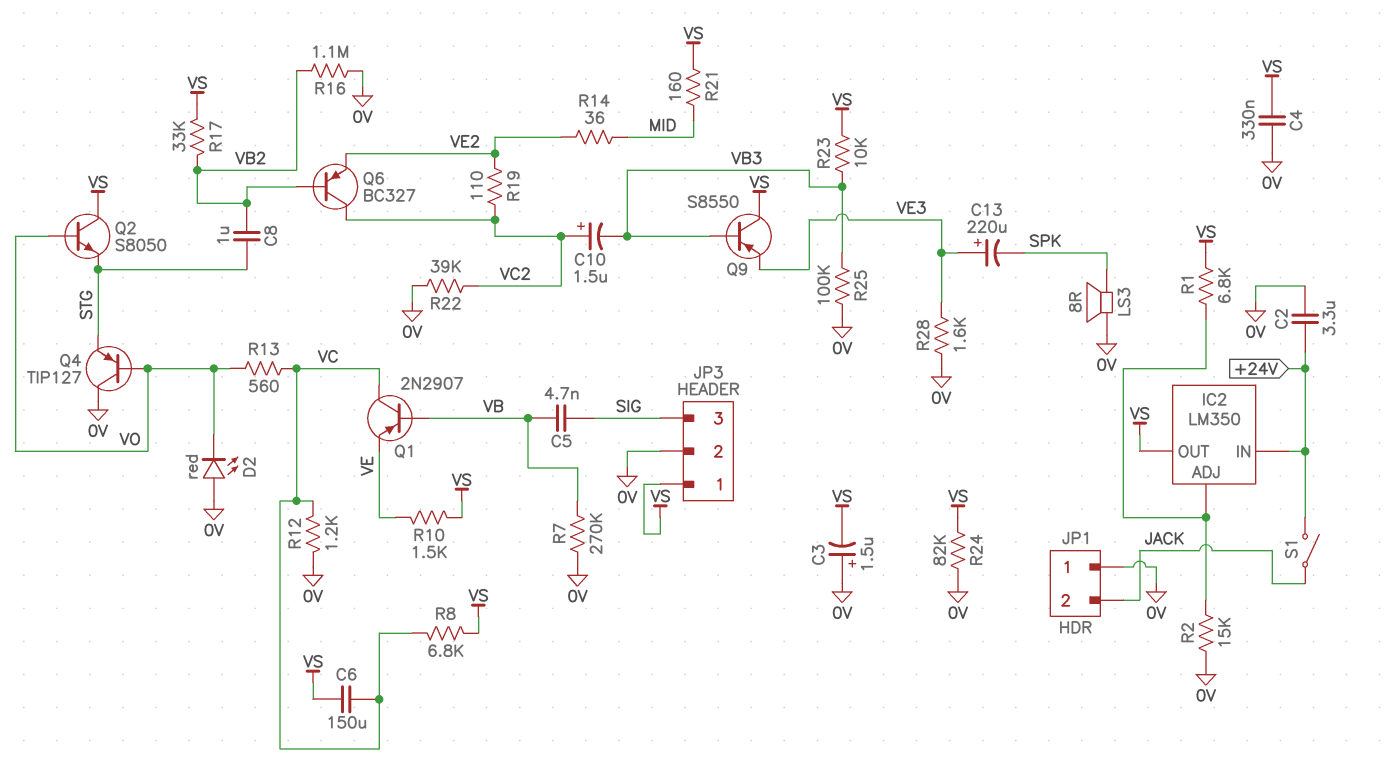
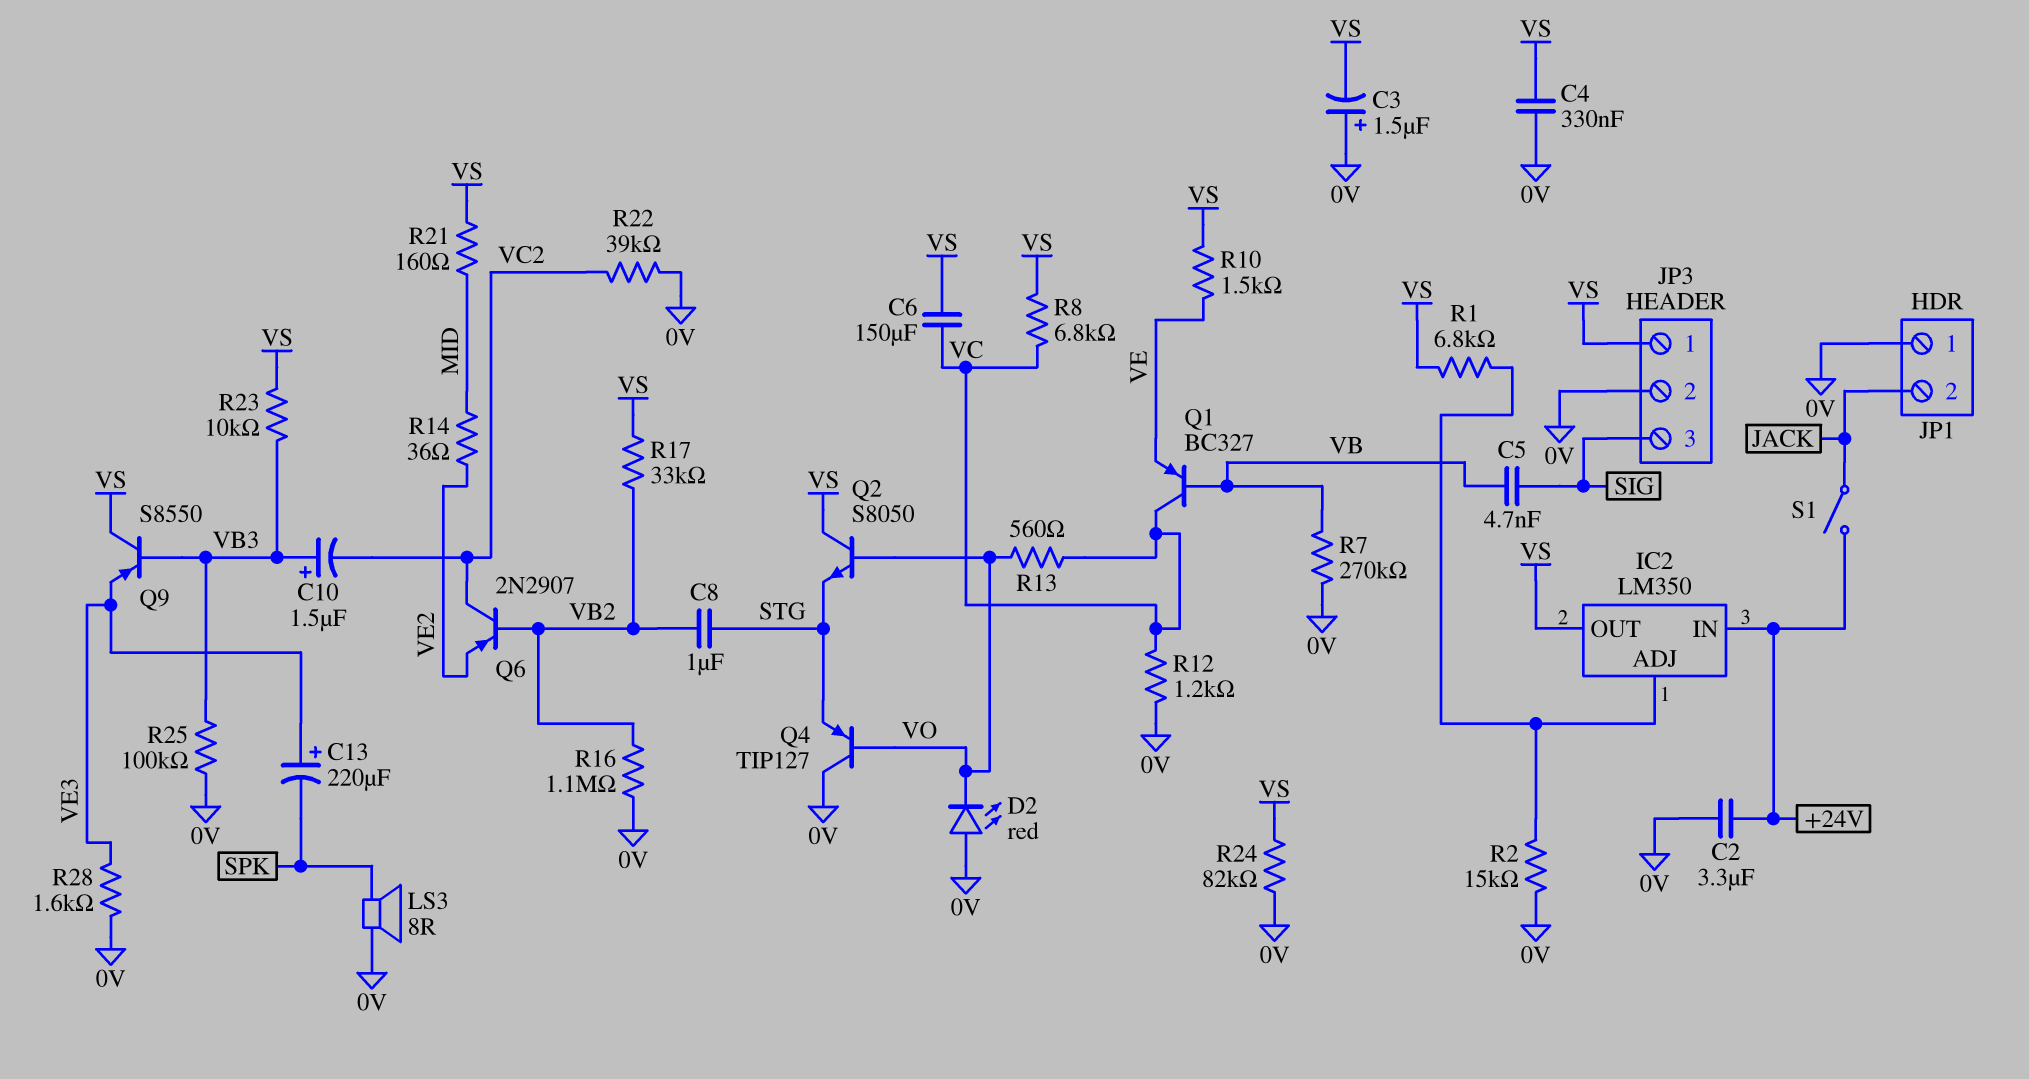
C10: 1.5uF (plus VC2, minus VB3) -> 1.5uF (plus VB3, minus VC2)
Q1: PNP 2N2907 (B VB, C VC, E VE) -> PNP BC327 (B VB, C VC, E VE)
Q6: PNP BC327 (B VB2, C VC2, E VE2) -> PNP 2N2907 (B VB2, C VC2, E VE2)
R19: 110 (VC2, VE2) -> none

